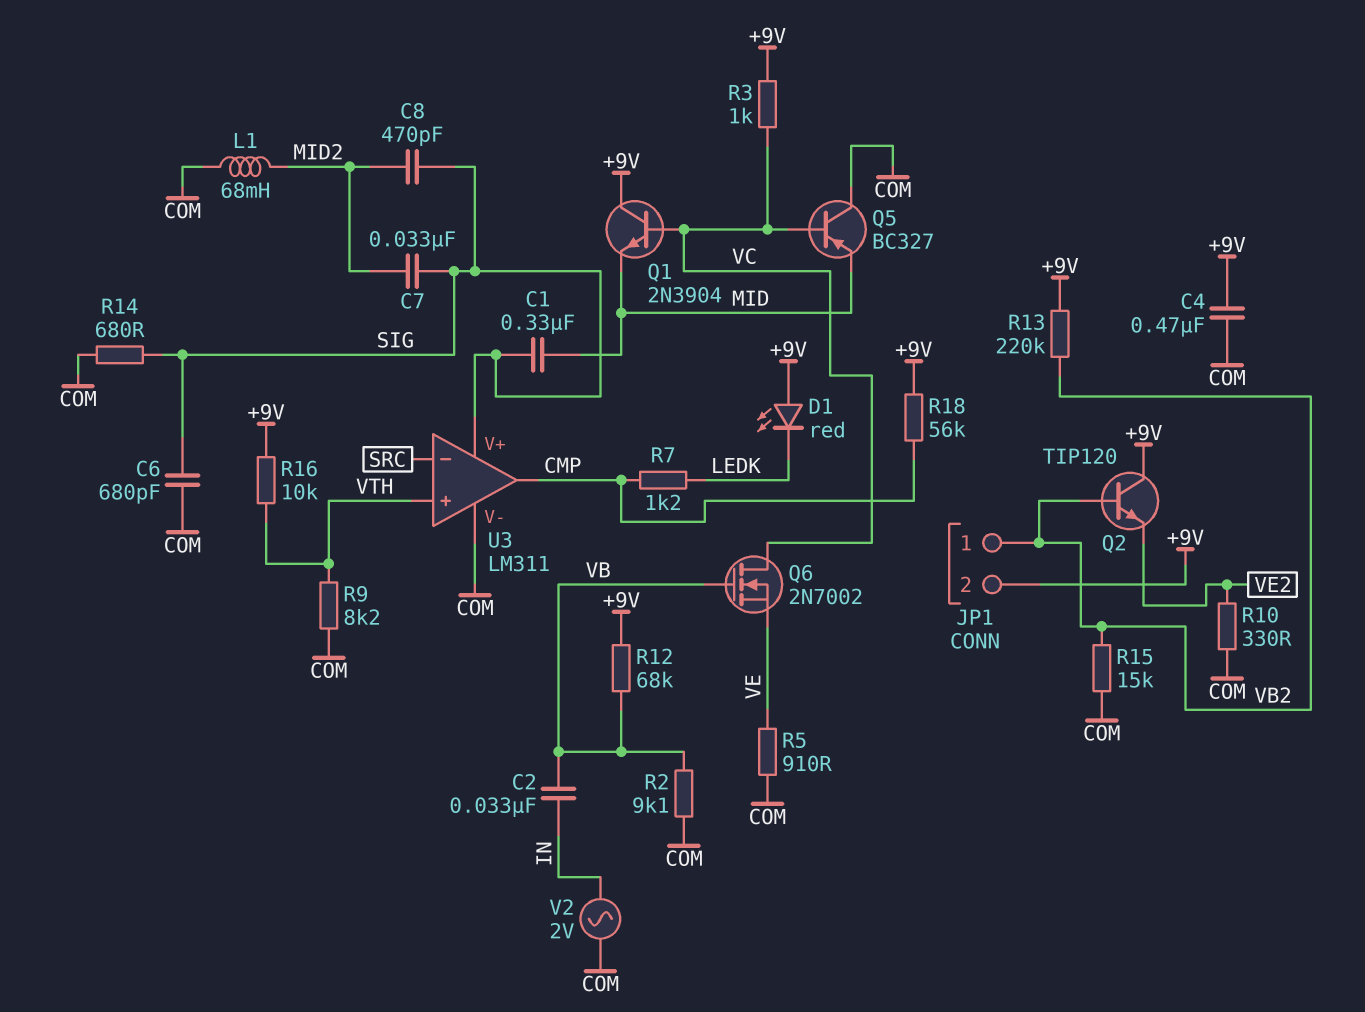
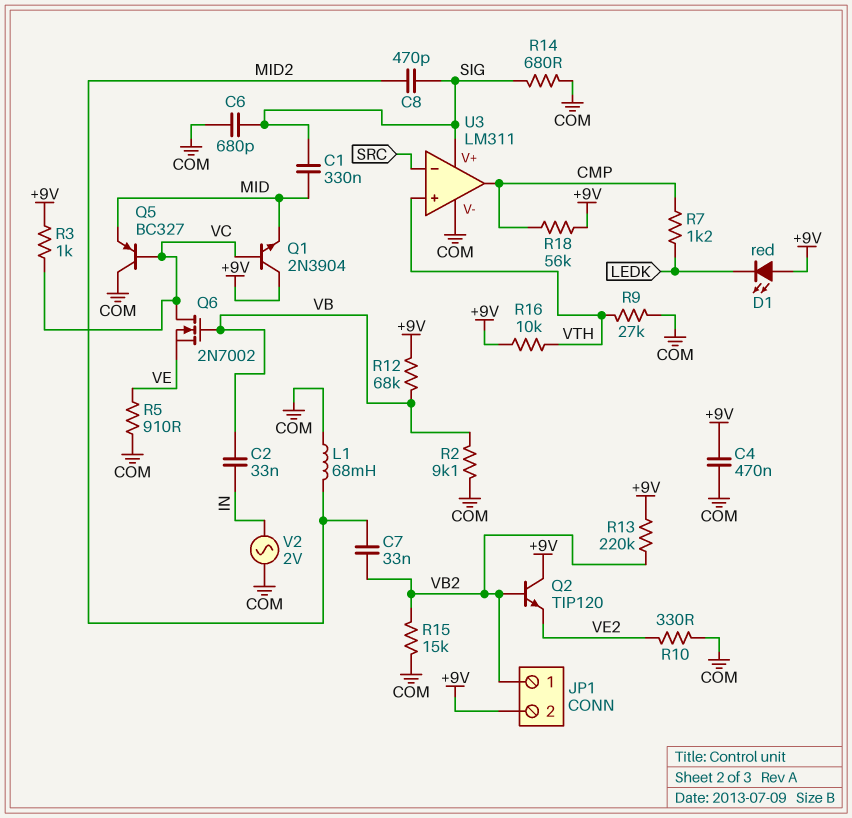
C7: 33nF (MID2, SIG) -> 33nF (MID2, VB2)
R9: 8.2k (COM, VTH) -> 27k (COM, VTH)

